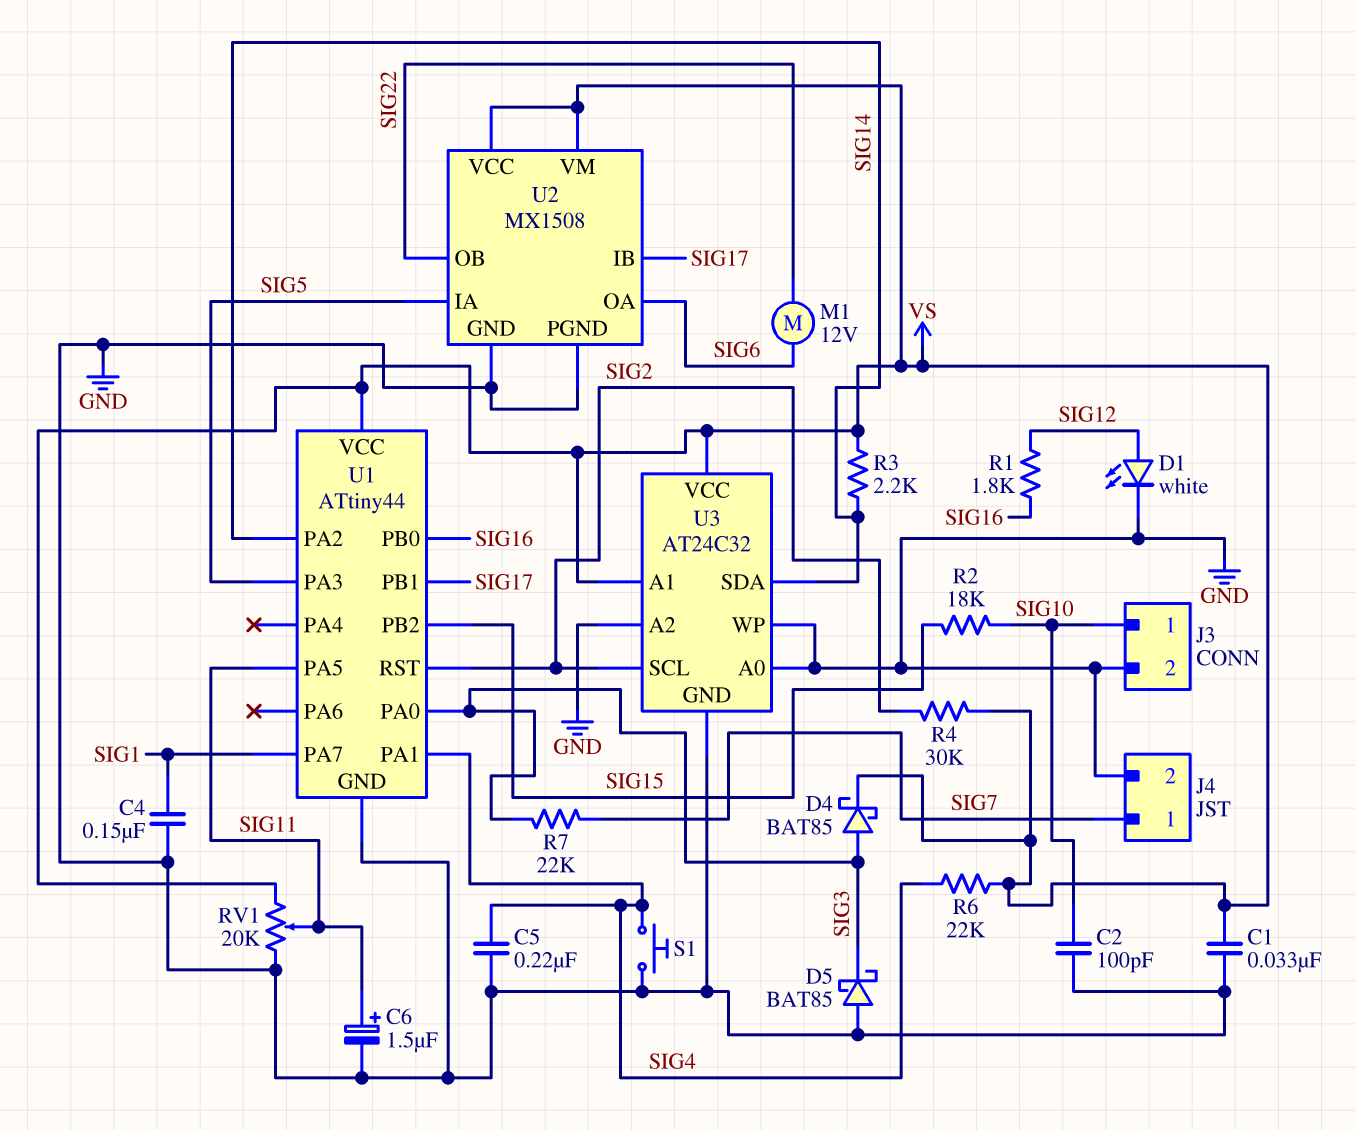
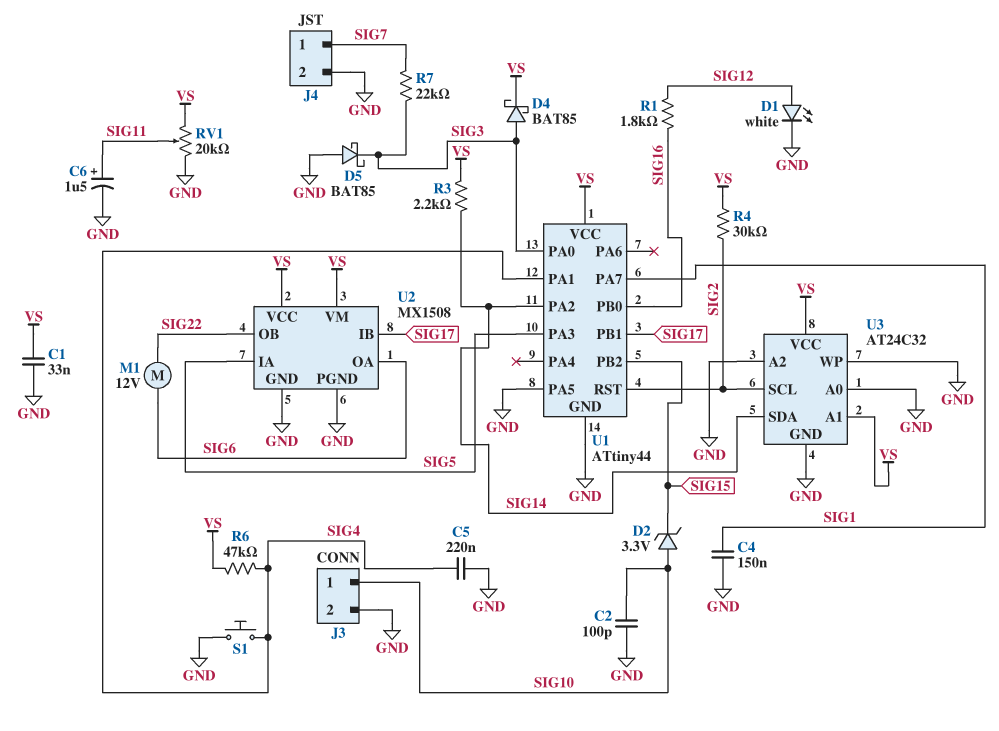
D2: none -> zener 3.3V (A SIG10, K SIG15)
R2: 18k (SIG10, SIG15) -> none
R6: 22k (SIG4, VS) -> 47k (SIG4, VS)
U1 pin PA5: SIG11 -> GND

